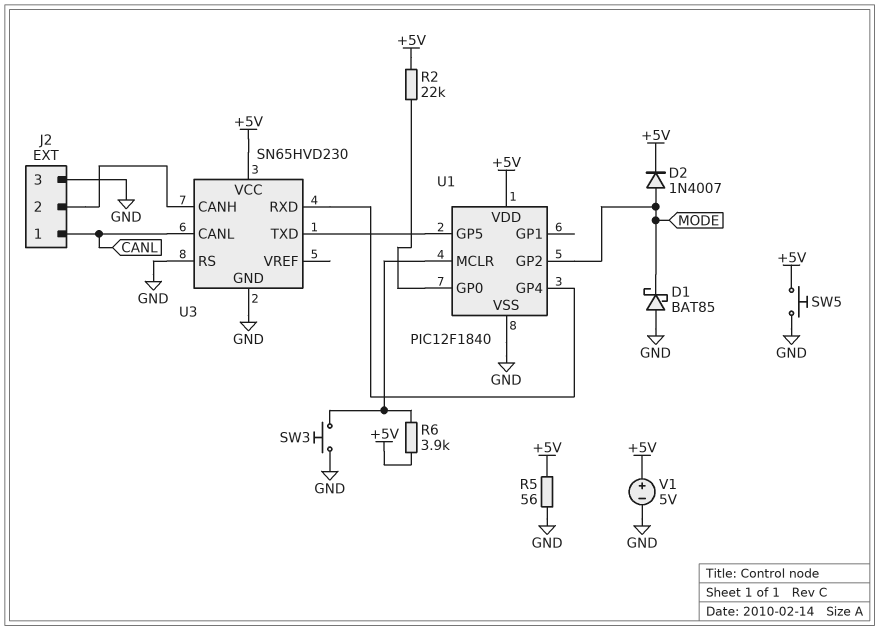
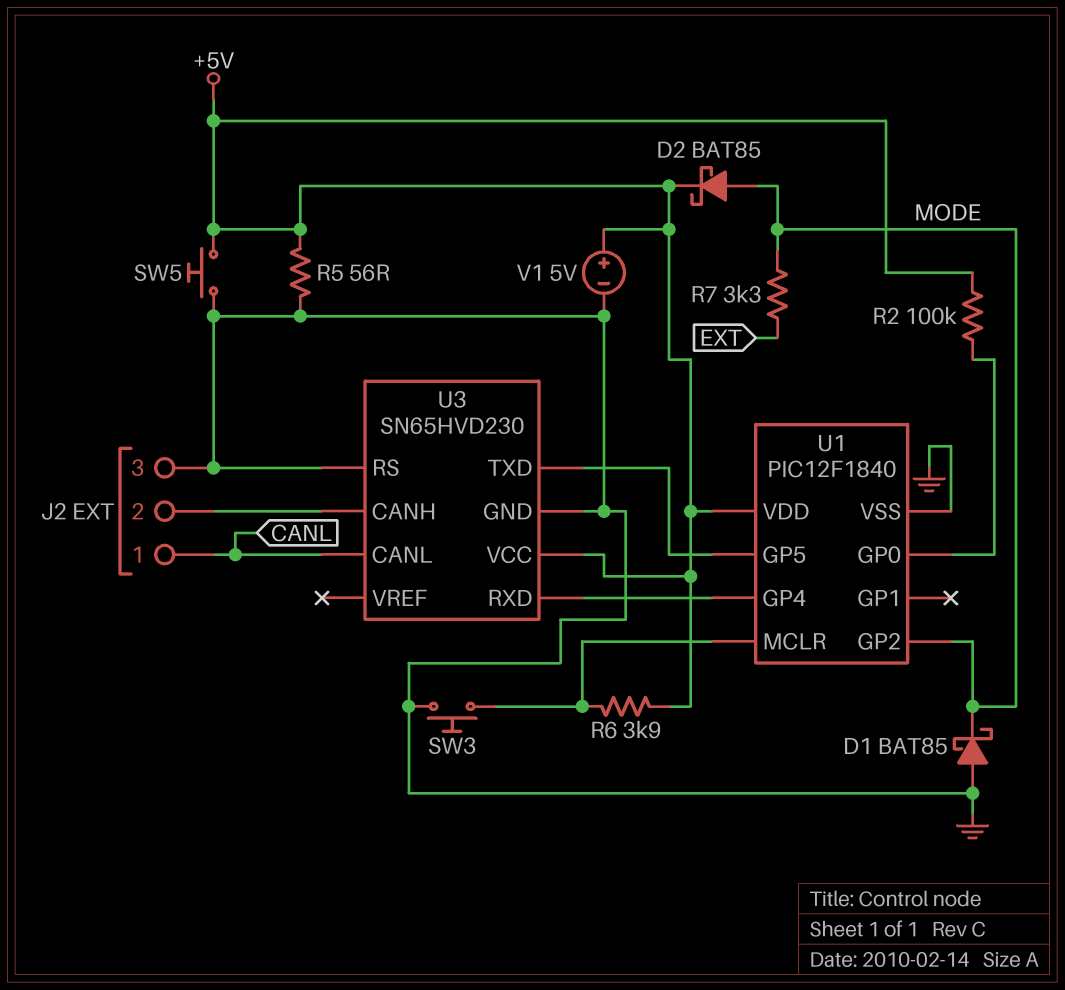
D2: diode 1N4007 (A MODE, K +5V) -> schottky BAT85 (A MODE, K +5V)
R2: 22k (+5V, U1/GP0) -> 100k (+5V, U1/GP0)
R7: none -> 3.3k (EXT, MODE)

